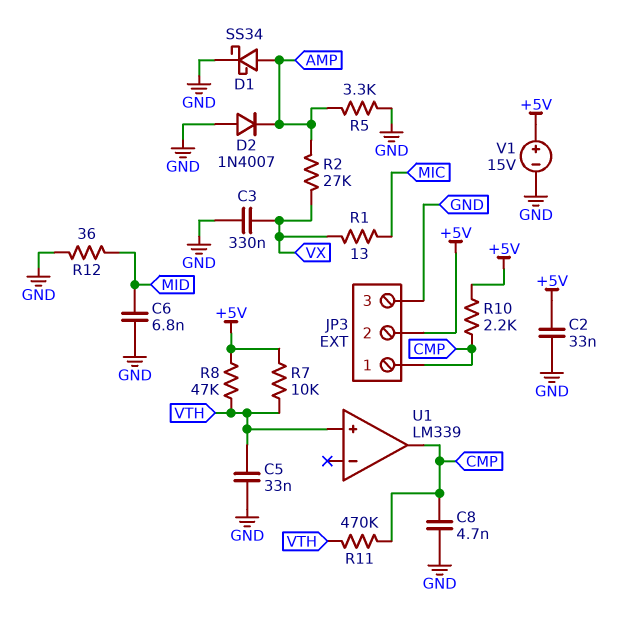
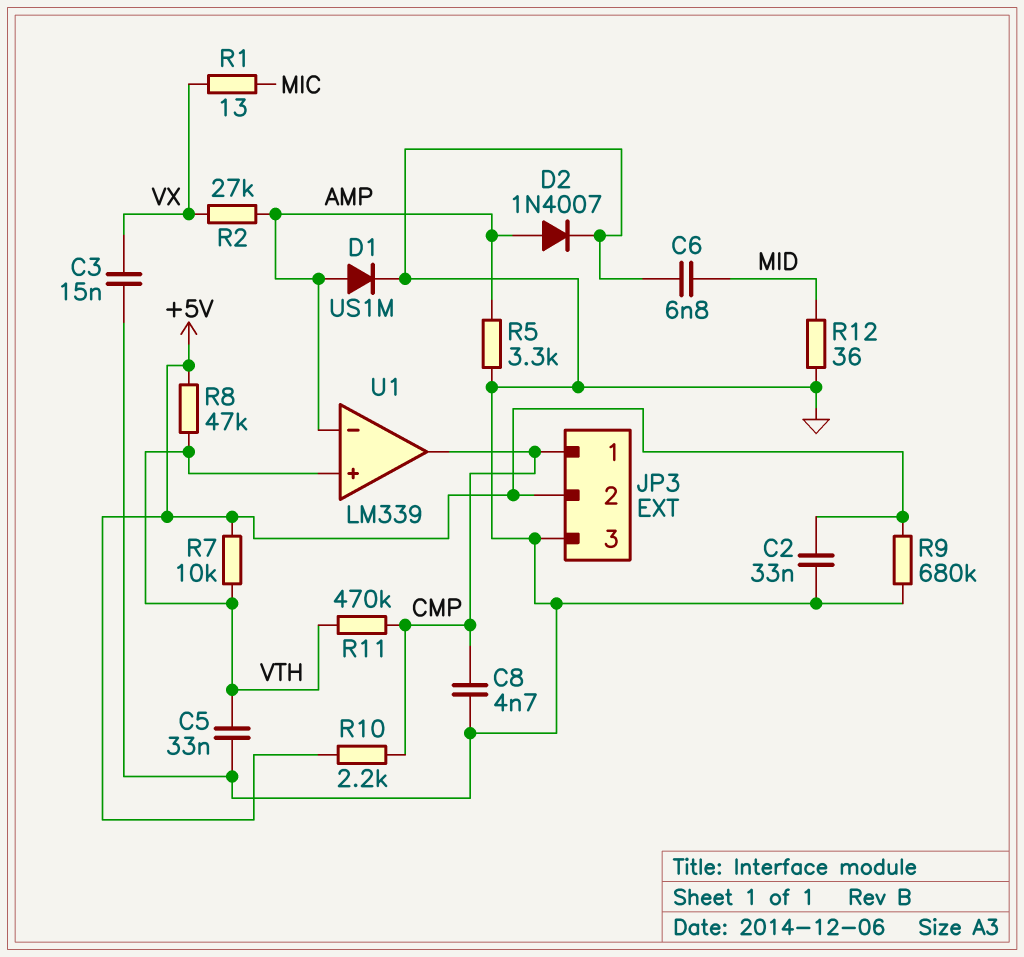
C3: 330nF (GND, VX) -> 15nF (GND, VX)
D1: schottky SS34 (A AMP, K GND) -> diode US1M (A AMP, K GND)
D2: diode 1N4007 (A GND, K AMP) -> diode 1N4007 (A AMP, K GND)
R9: none -> 680k (+5V, GND)
U1 pin in-: none -> AMP
V1: 15V (plus +5V, minus GND) -> none

